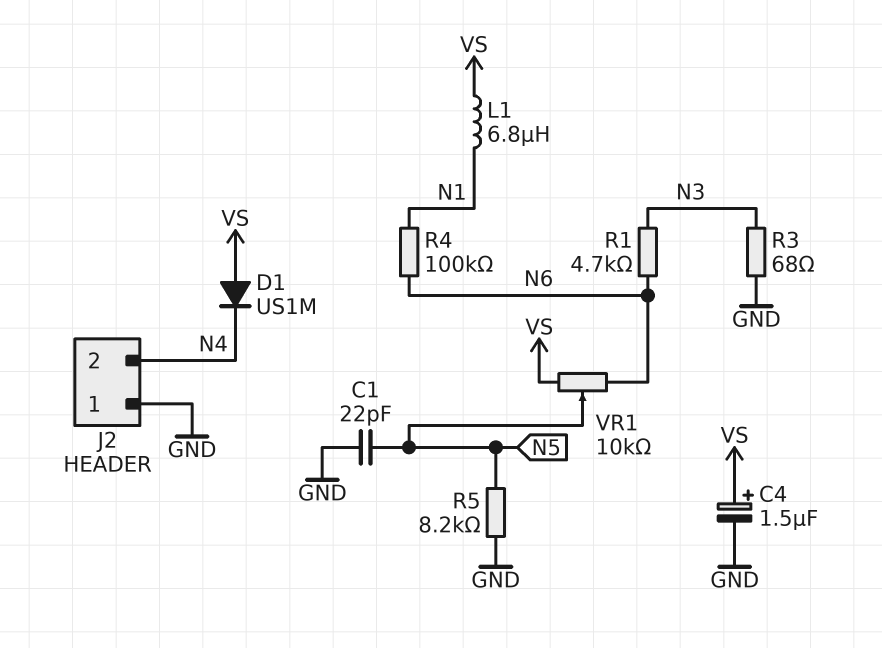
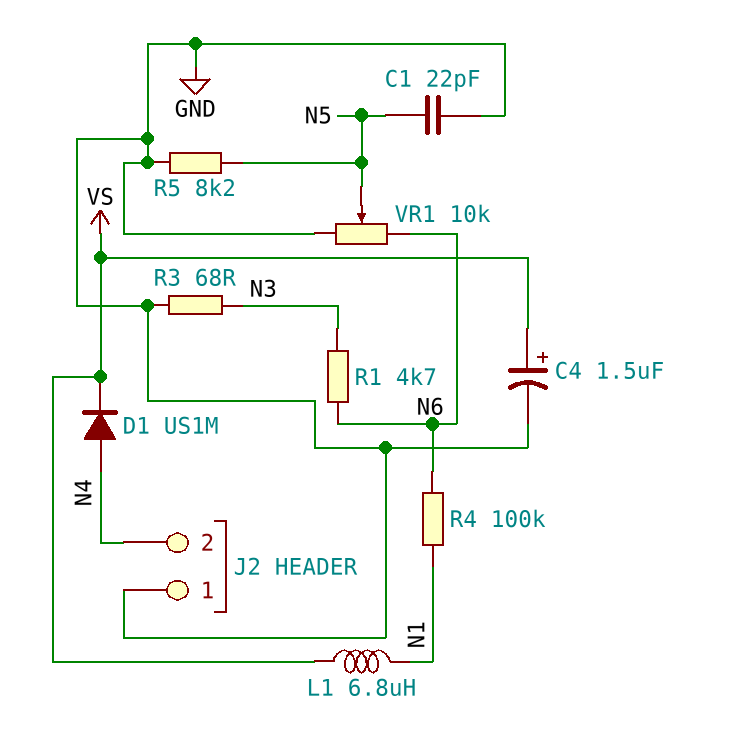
D1: diode US1M (A VS, K N4) -> diode US1M (A N4, K VS)
VR1: 10k (N6, VS, wiper N5) -> 10k (GND, N6, wiper N5)

